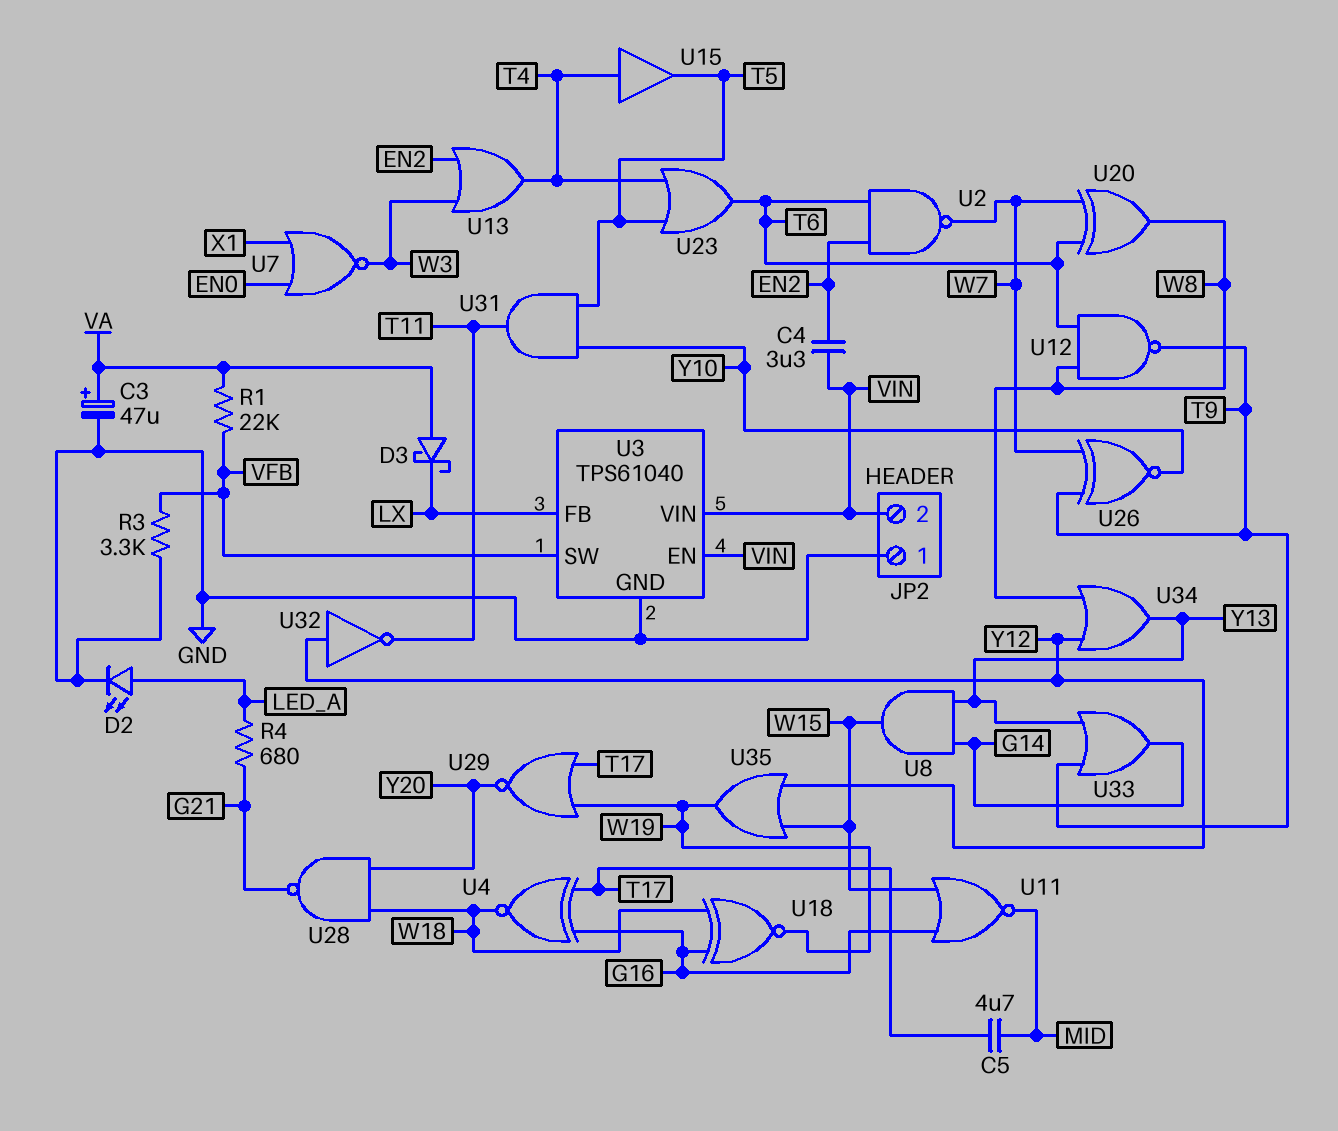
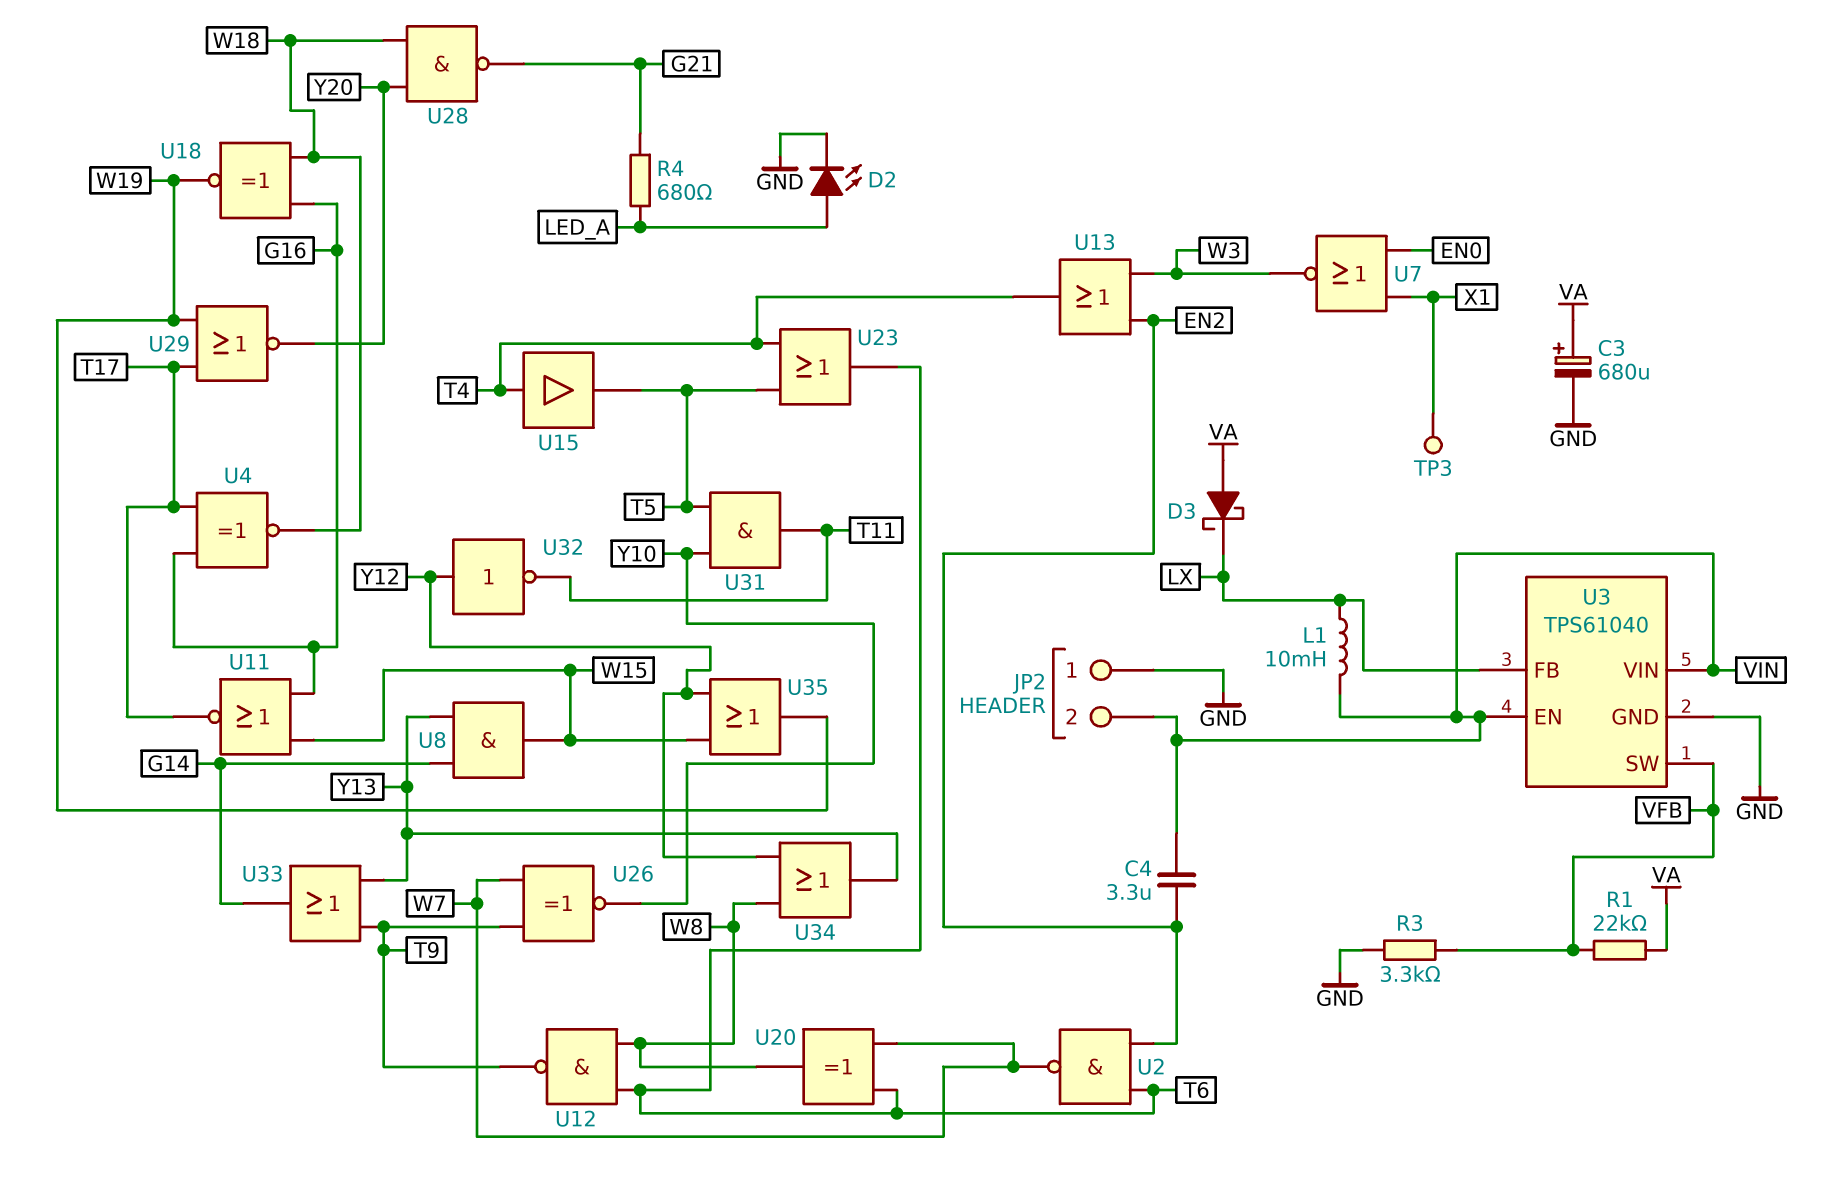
C3: 47uF (plus VA, minus GND) -> 680uF (plus VA, minus GND)
C5: 4.7uF (MID, T17) -> none
L1: none -> 10mH (LX, VIN)
TP3: none -> test point (X1)
U11: NOR (in G16, in W15, out MID) -> NOR (in G16, in W15, out T17)

